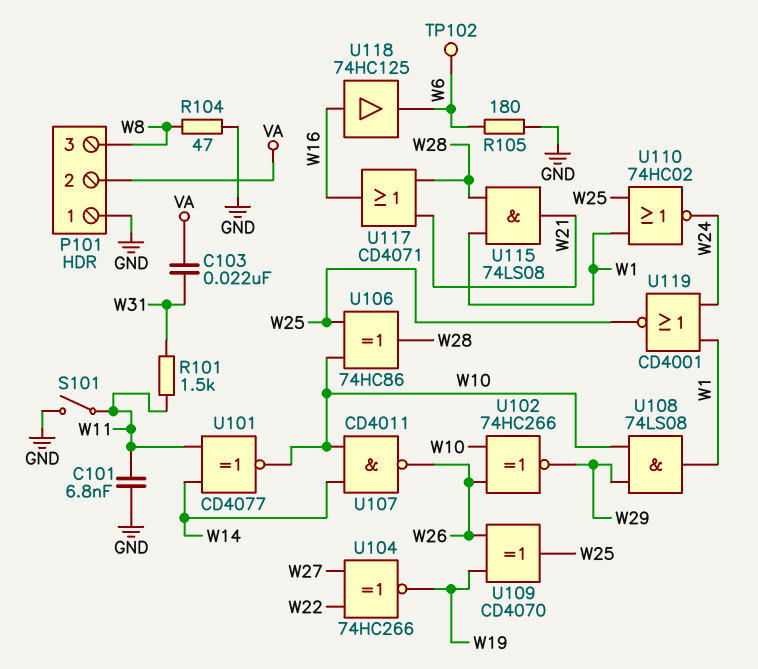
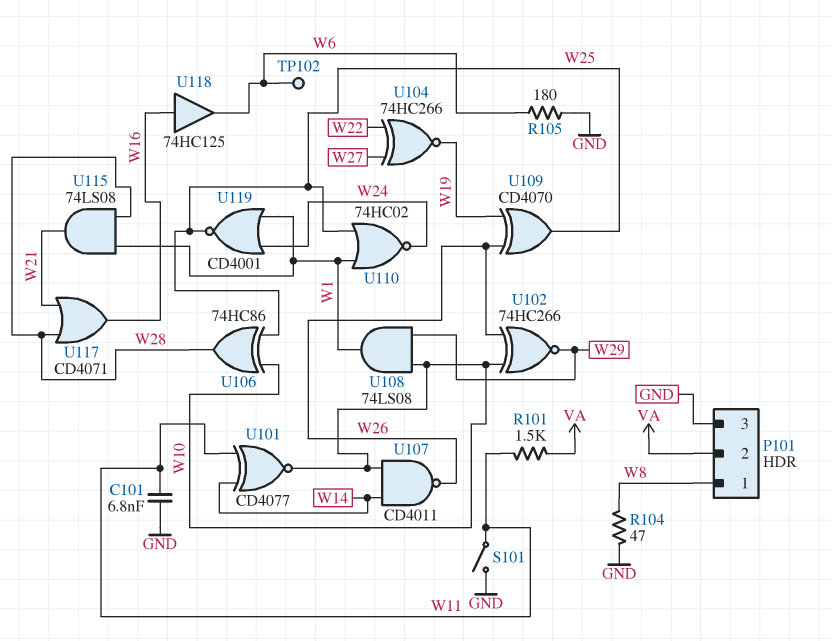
C103: 22nF (VA, W31) -> none
P101 pin 1: GND -> W8
P101 pin 3: W8 -> GND
R101: 1.5k (W11, W31) -> 1.5k (VA, W11)

